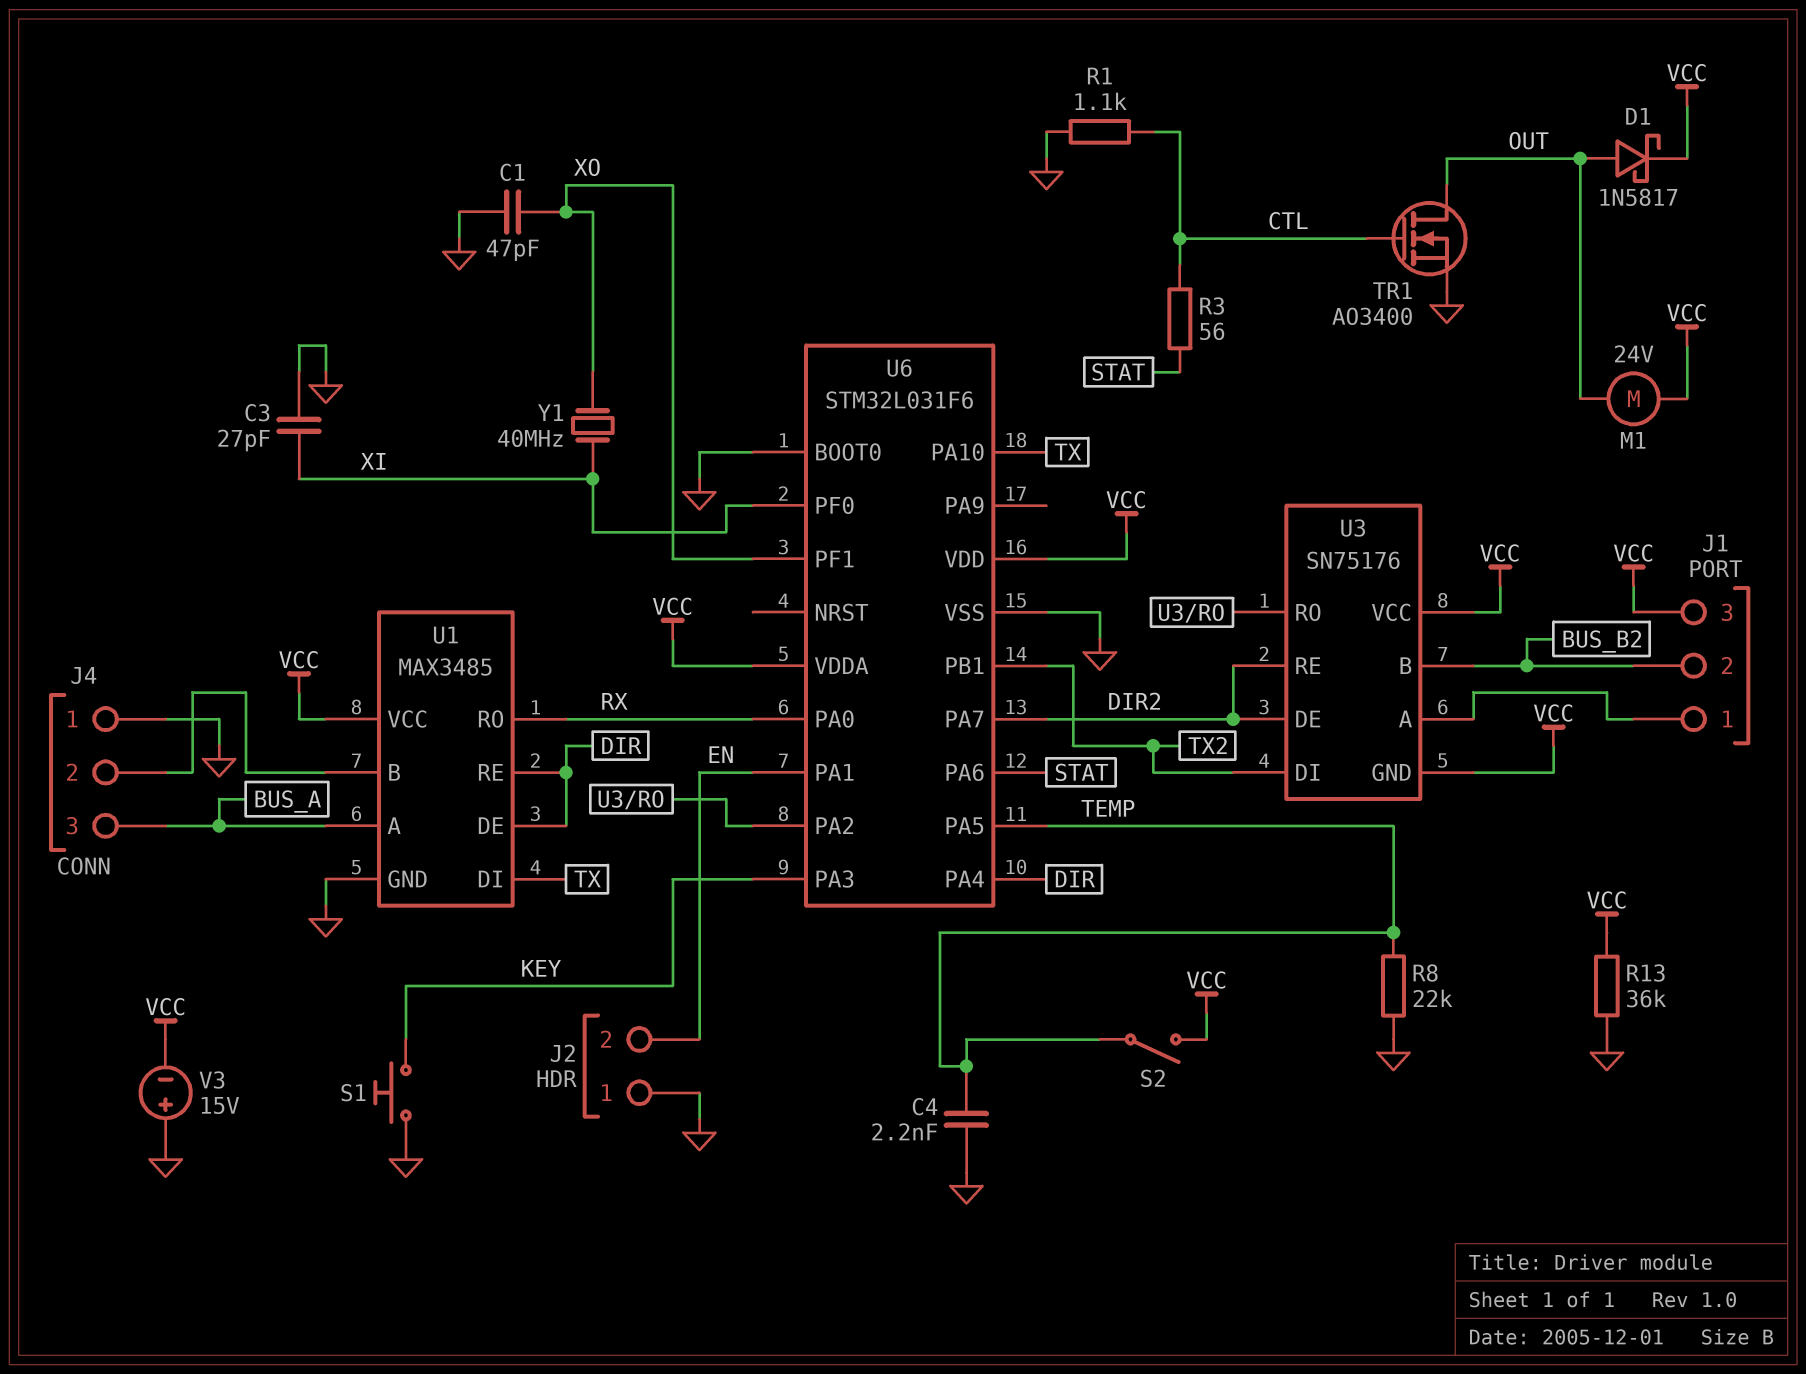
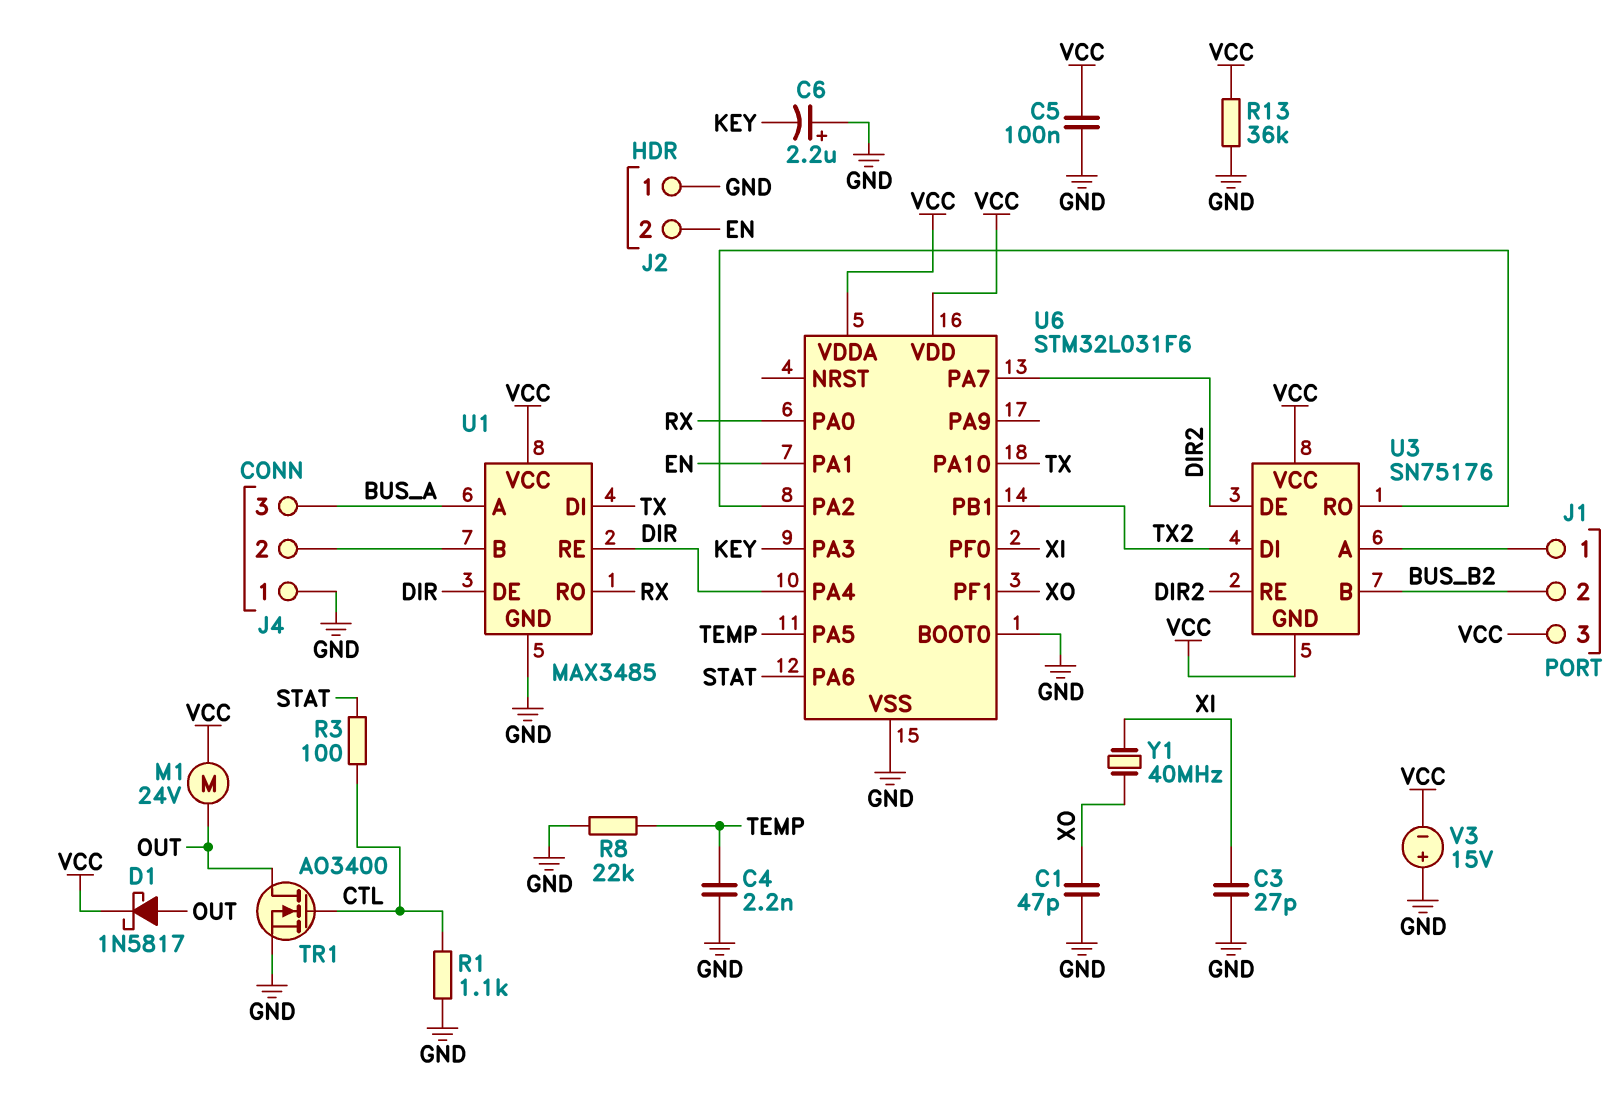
C5: none -> 100nF (GND, VCC)
C6: none -> 2.2uF (plus GND, minus KEY)
R3: 56 (CTL, STAT) -> 100 (CTL, STAT)
S1: button (GND, KEY) -> none
S2: switch (TEMP, VCC) -> none

